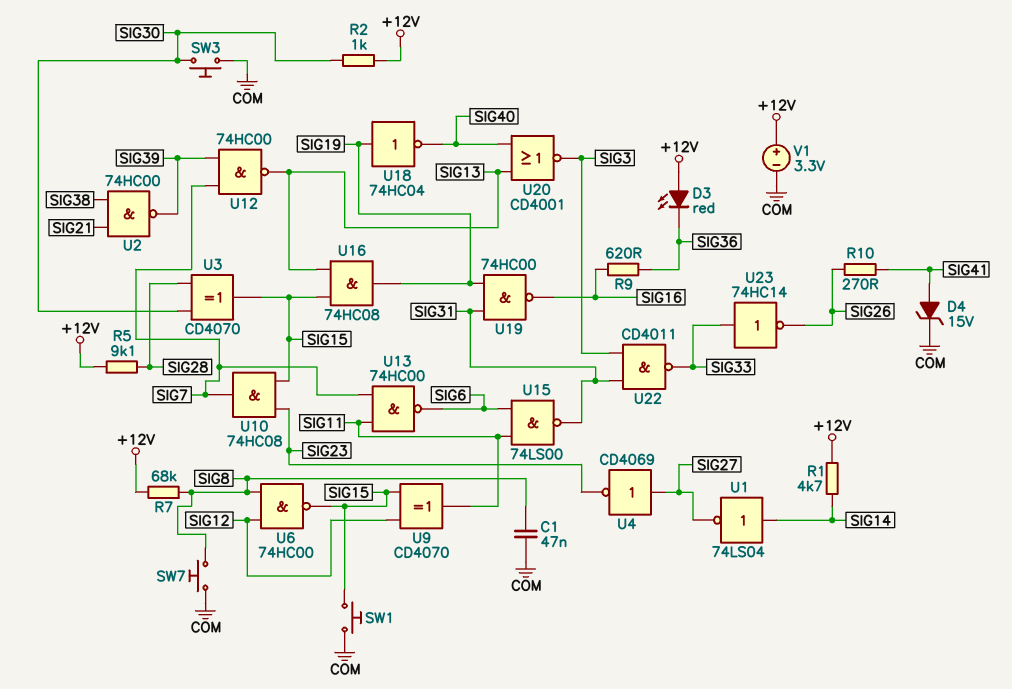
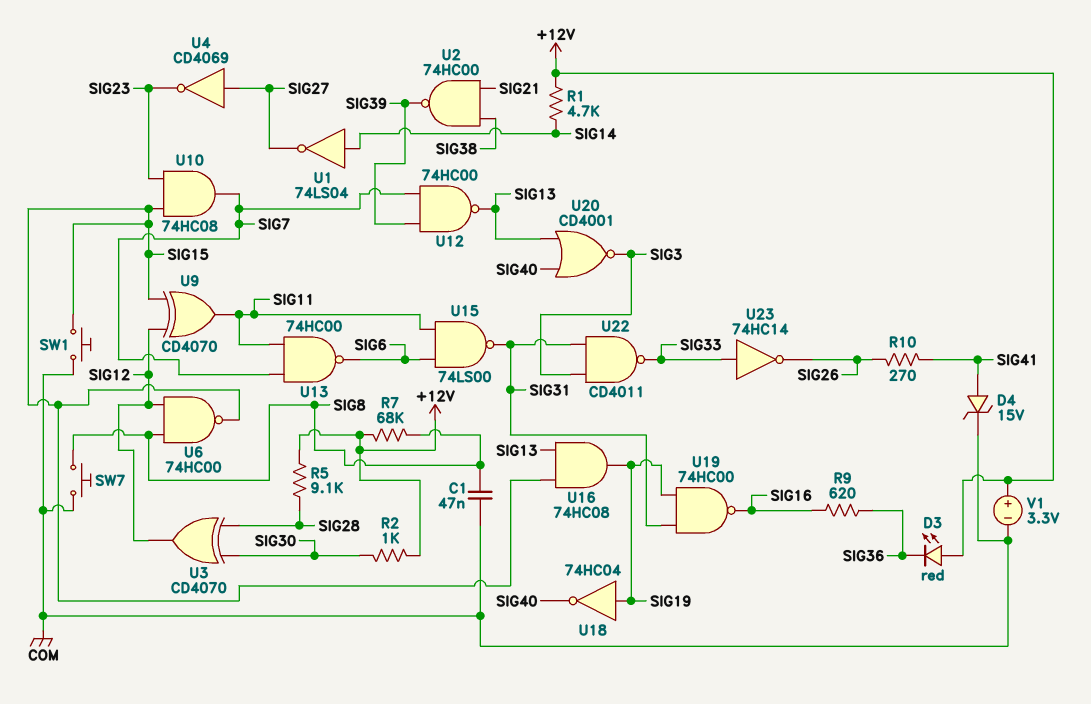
SW3: button (COM, SIG30) -> none
U3: XOR CD4070 (in SIG28, in SIG30, out SIG15) -> XOR CD4070 (in SIG28, in SIG30, out SIG12)

